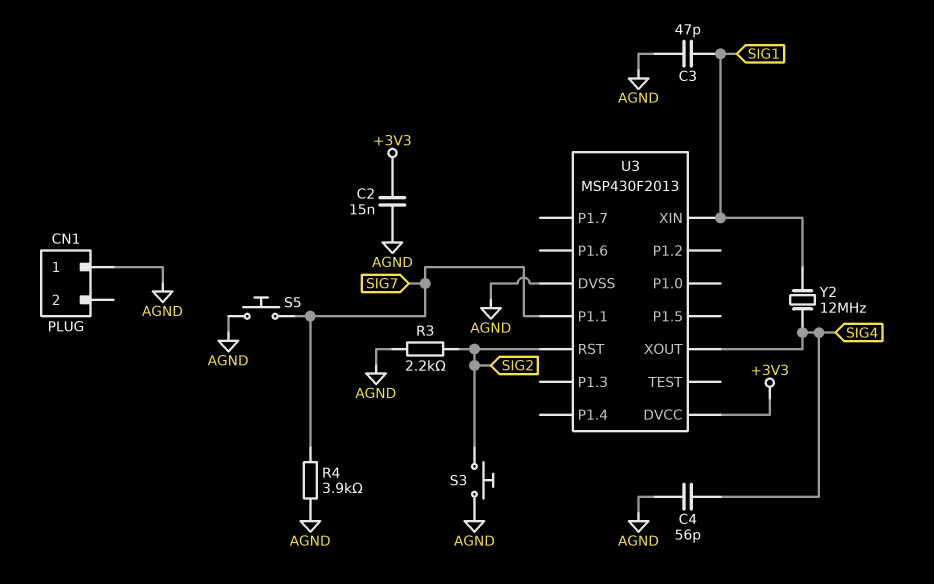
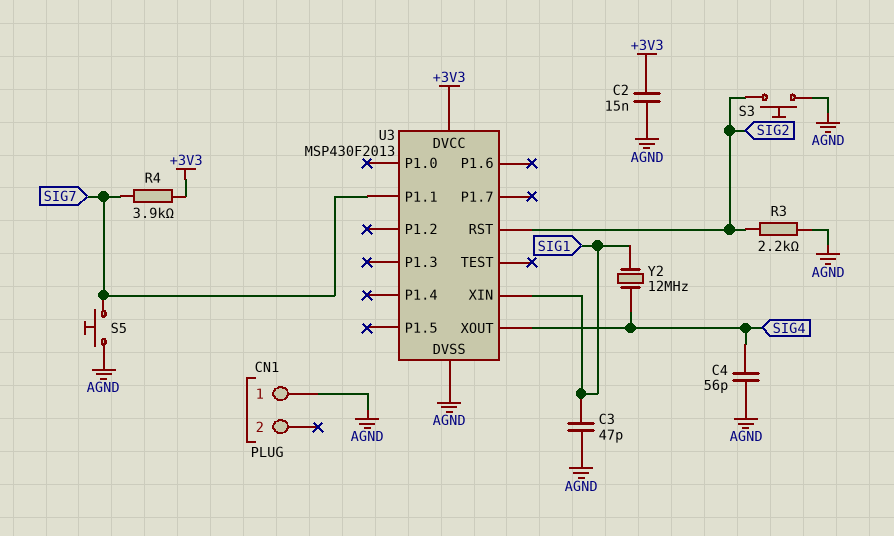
R4: 3.9k (AGND, SIG7) -> 3.9k (+3V3, SIG7)

